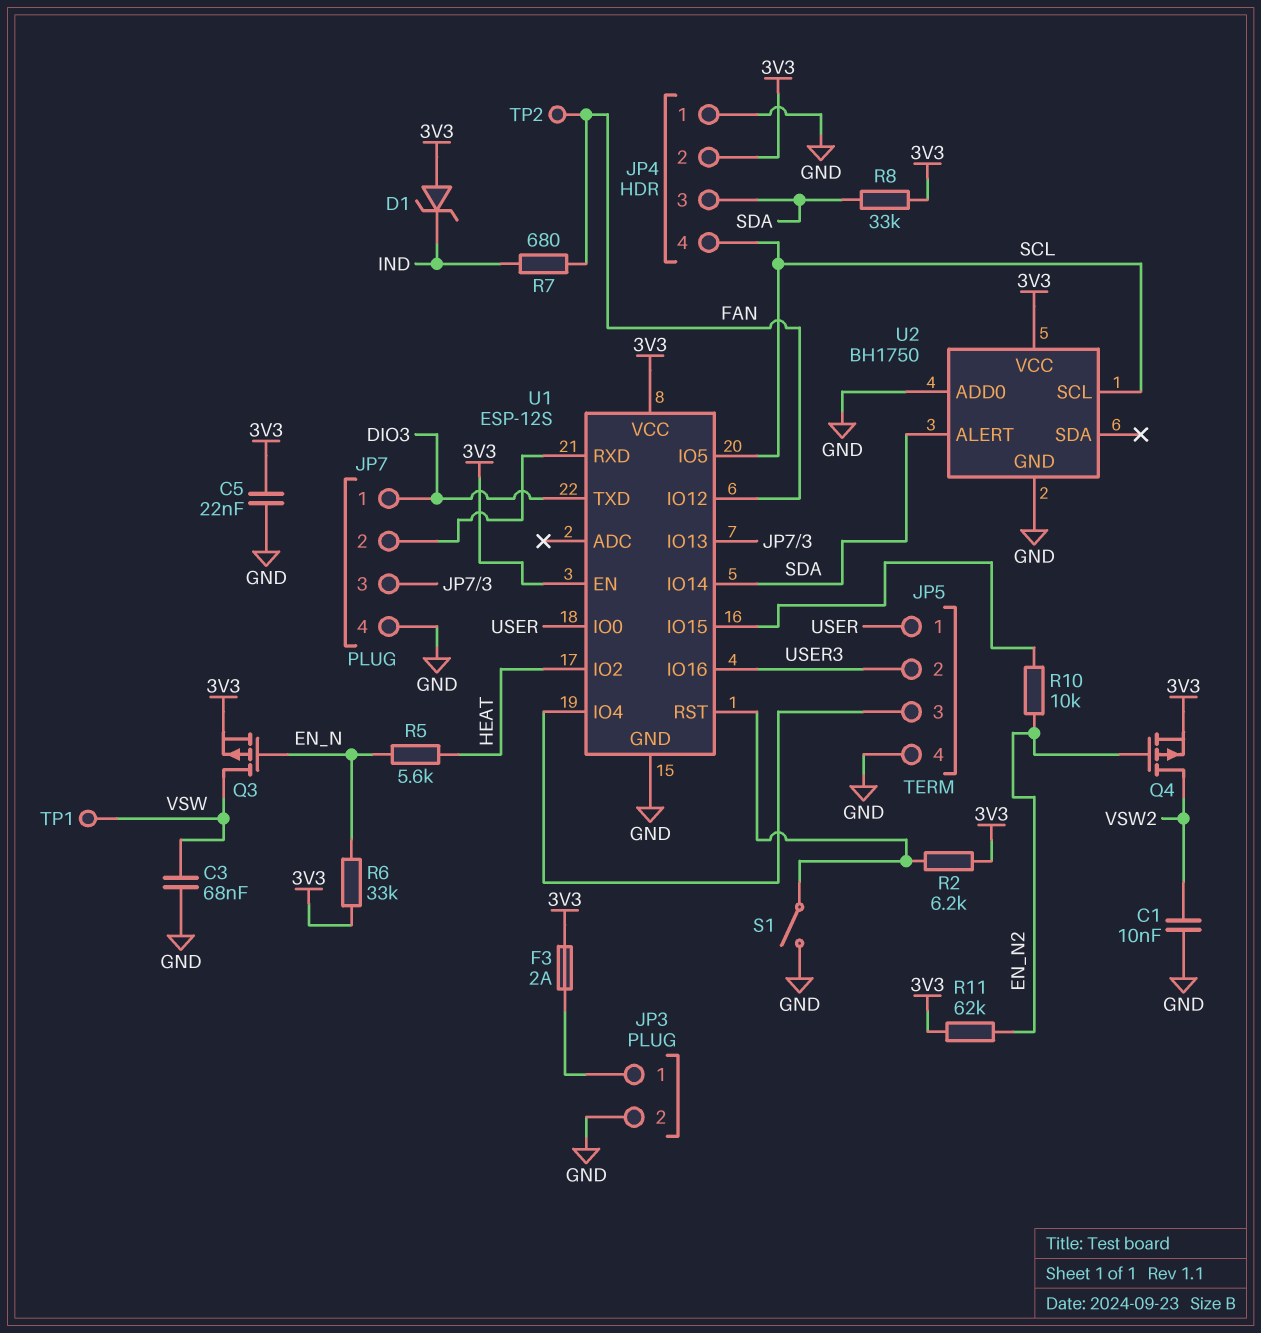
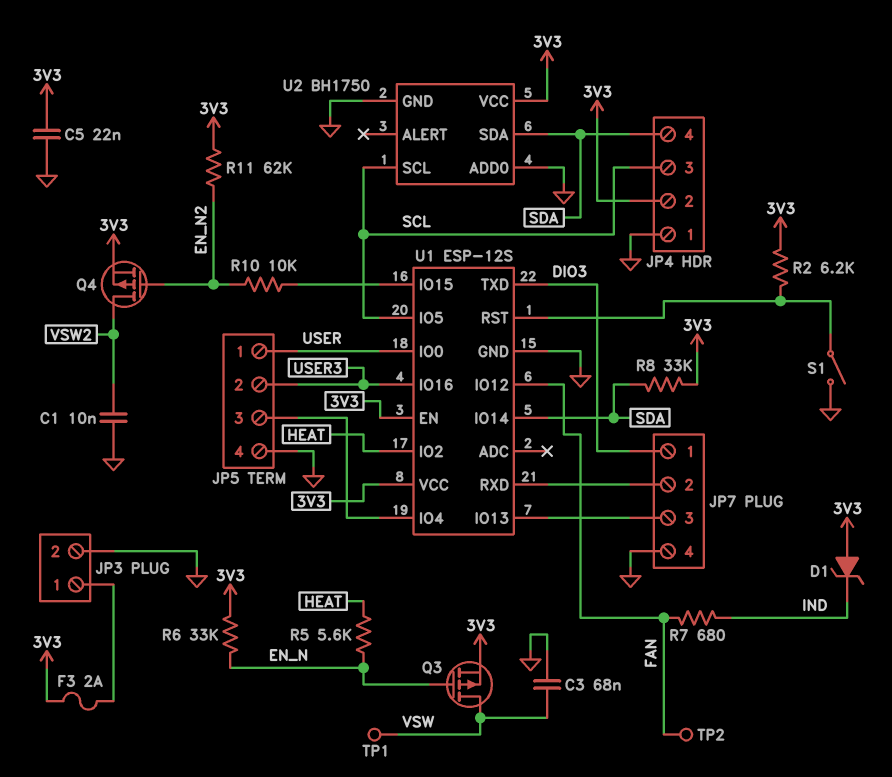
JP4 pin 3: SDA -> SCL
JP4 pin 4: SCL -> SDA
U2 pin ALERT: SDA -> none
U2 pin SDA: none -> SDA

